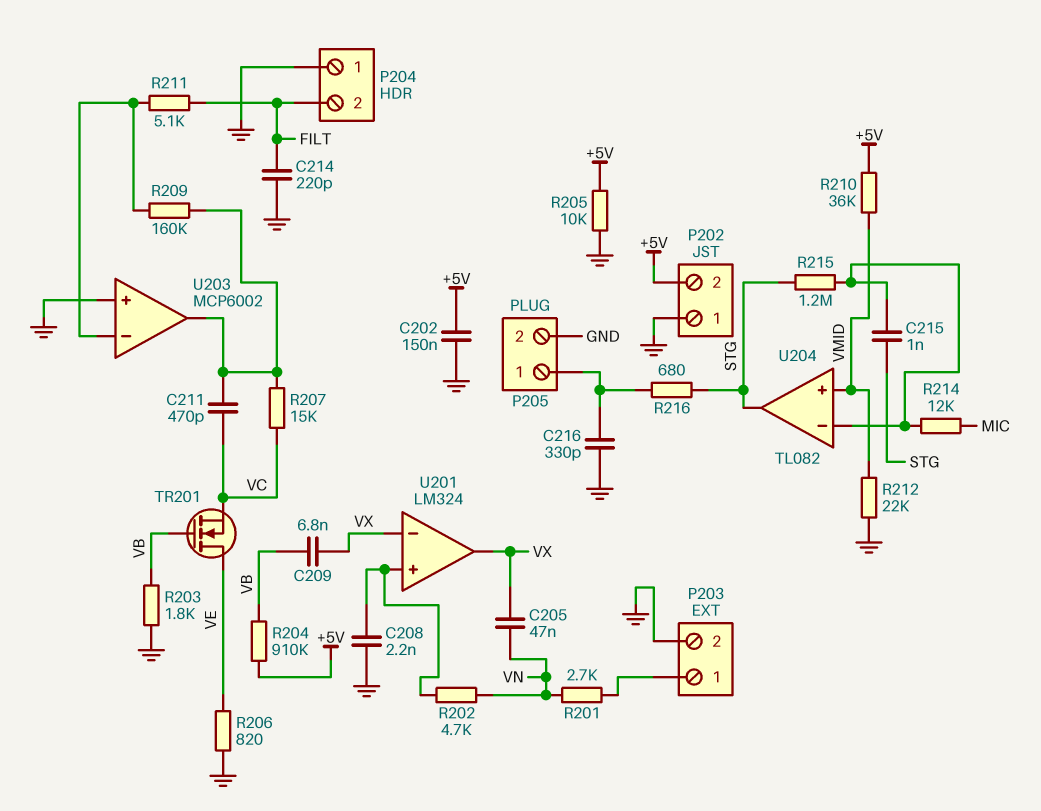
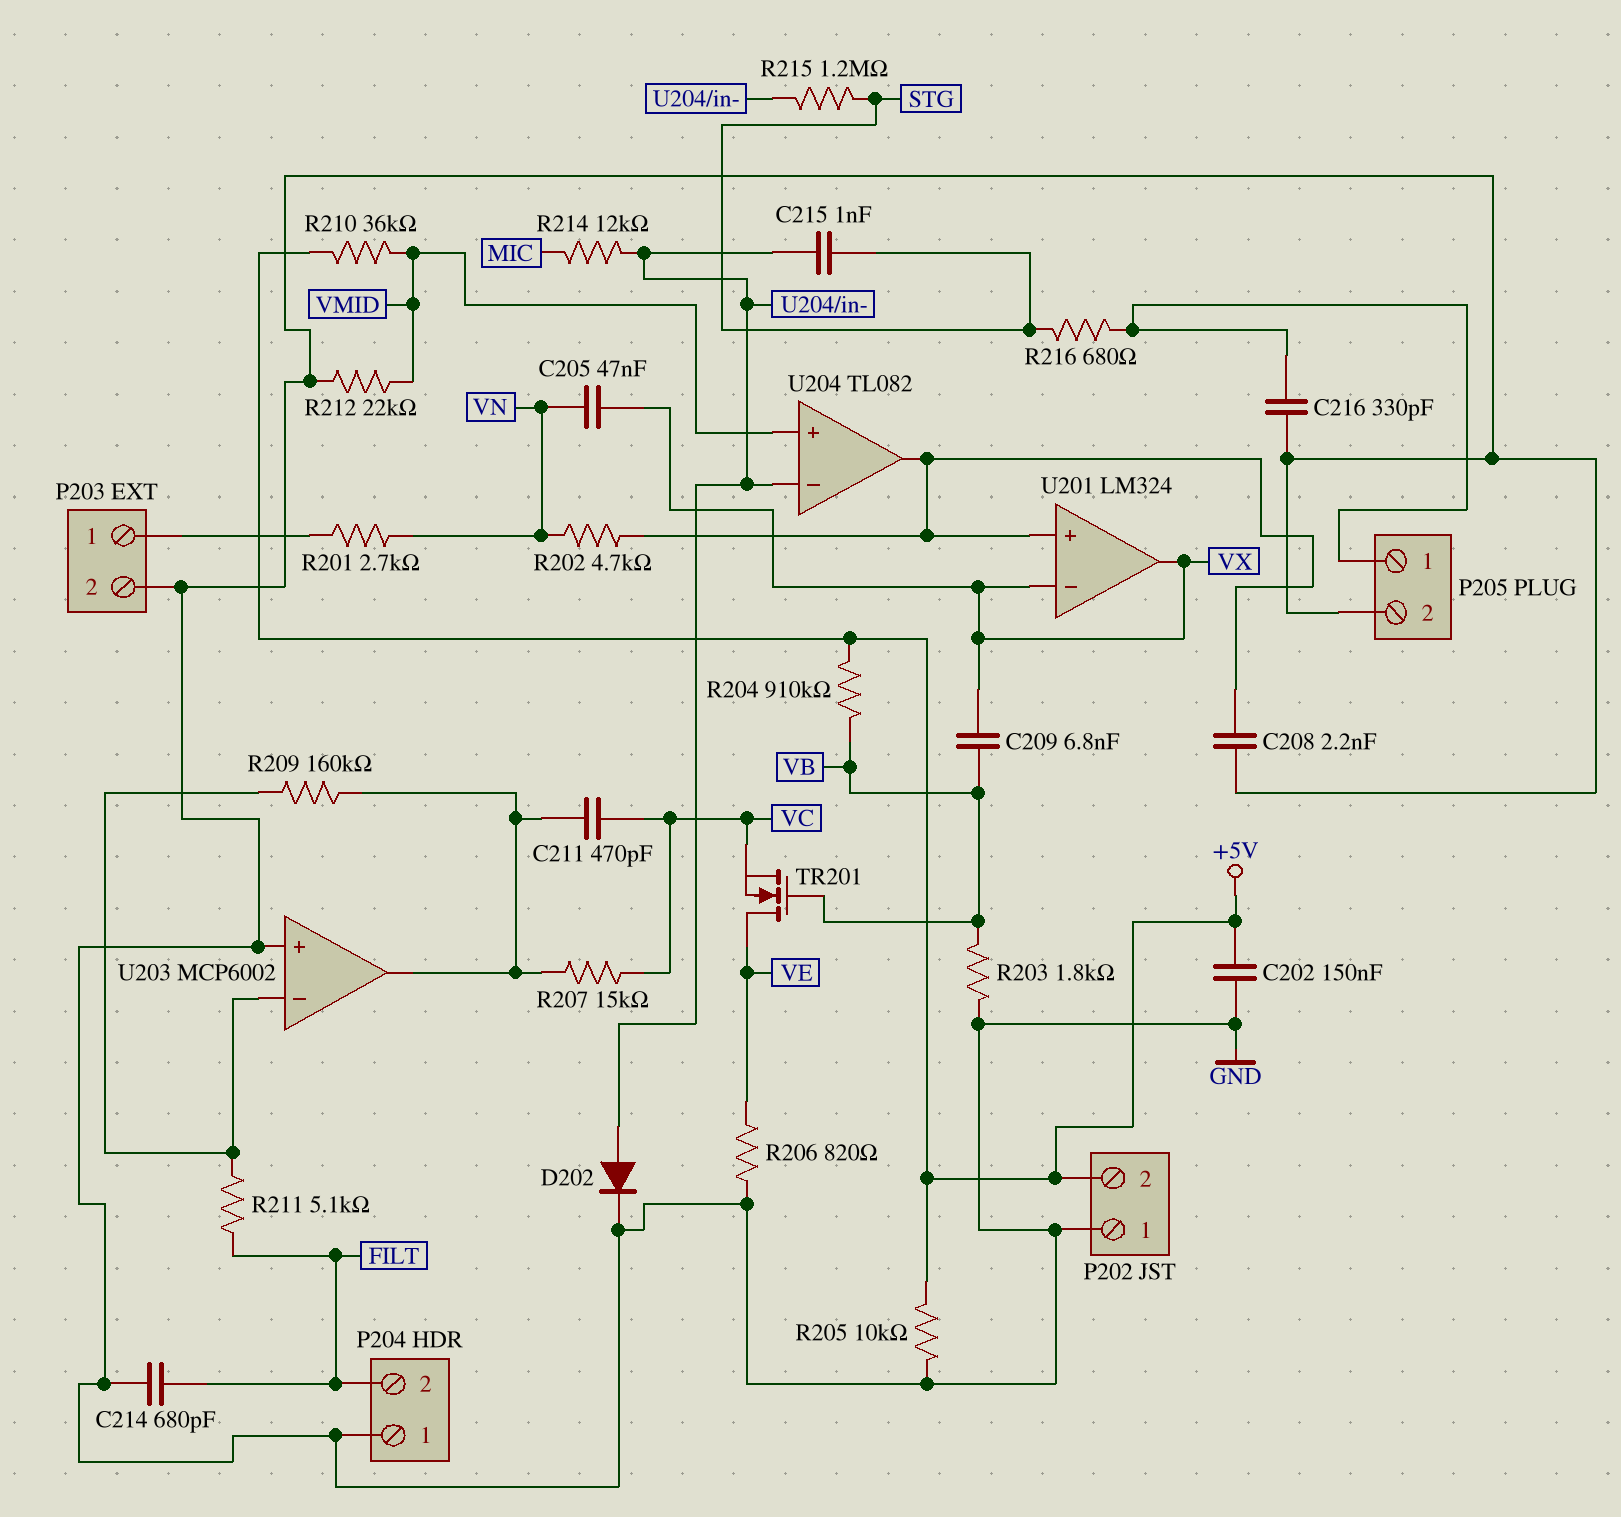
C214: 220pF (FILT, GND) -> 680pF (FILT, GND)
D202: none -> diode (A U204/in-, K GND)
U204 pin out: STG -> U201/in+

